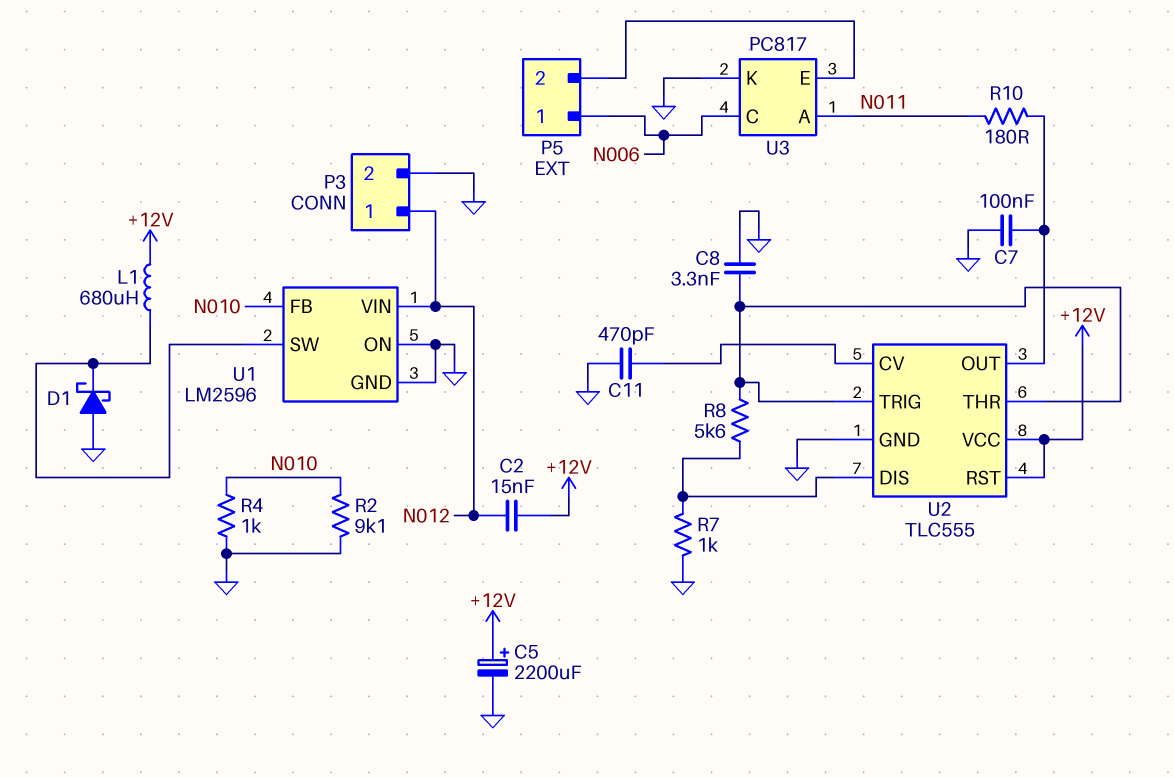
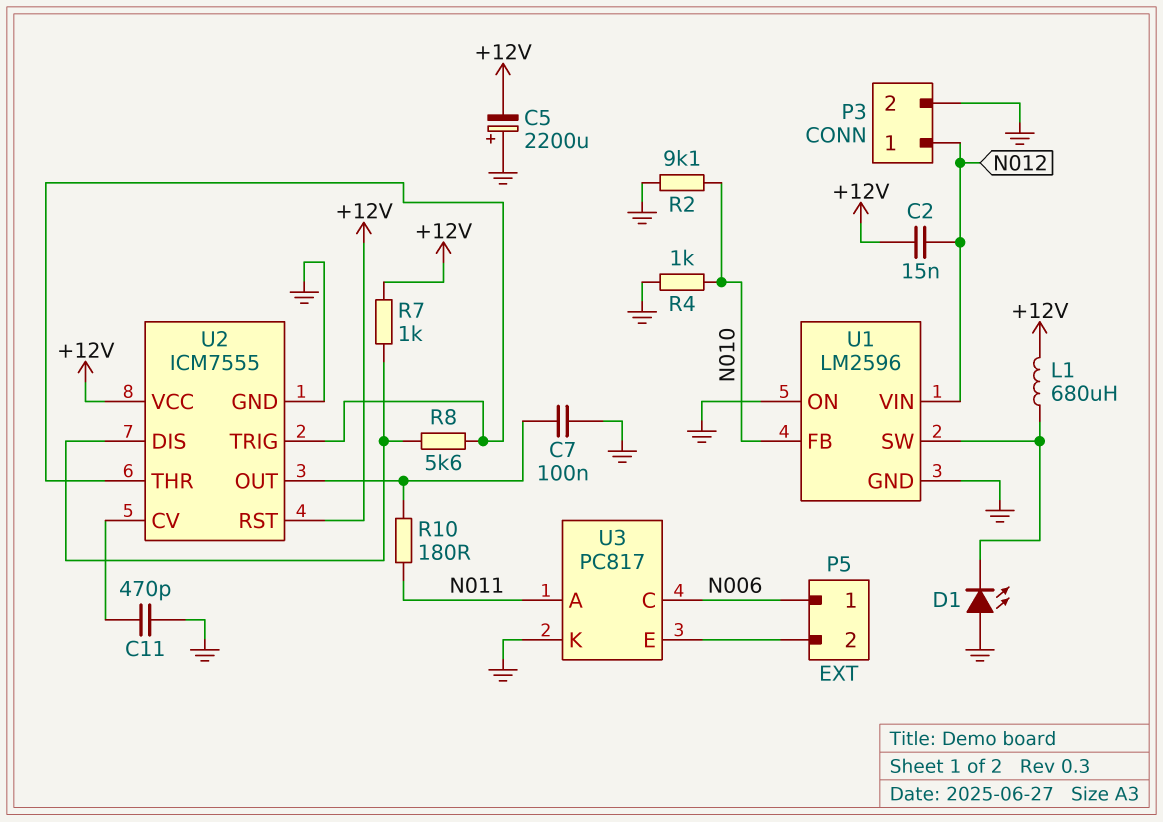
C5: 2200uF (plus +12V, minus GND) -> 2200uF (plus GND, minus +12V)
C8: 3.3nF (GND, U2/THR) -> none
D1: schottky (A GND, K U1/SW) -> LED (A GND, K U1/SW)
R7: 1k (GND, U2/DIS) -> 1k (+12V, U2/DIS)
U2: TLC555 -> ICM7555

